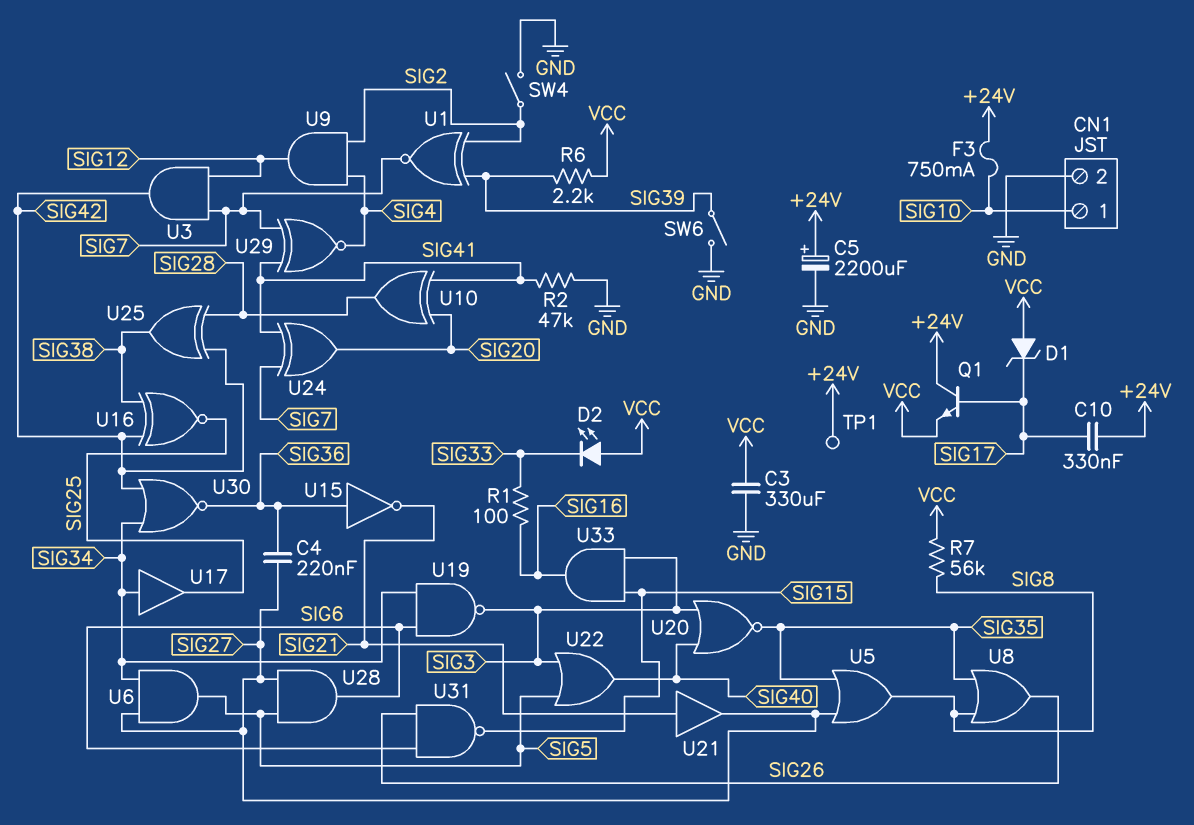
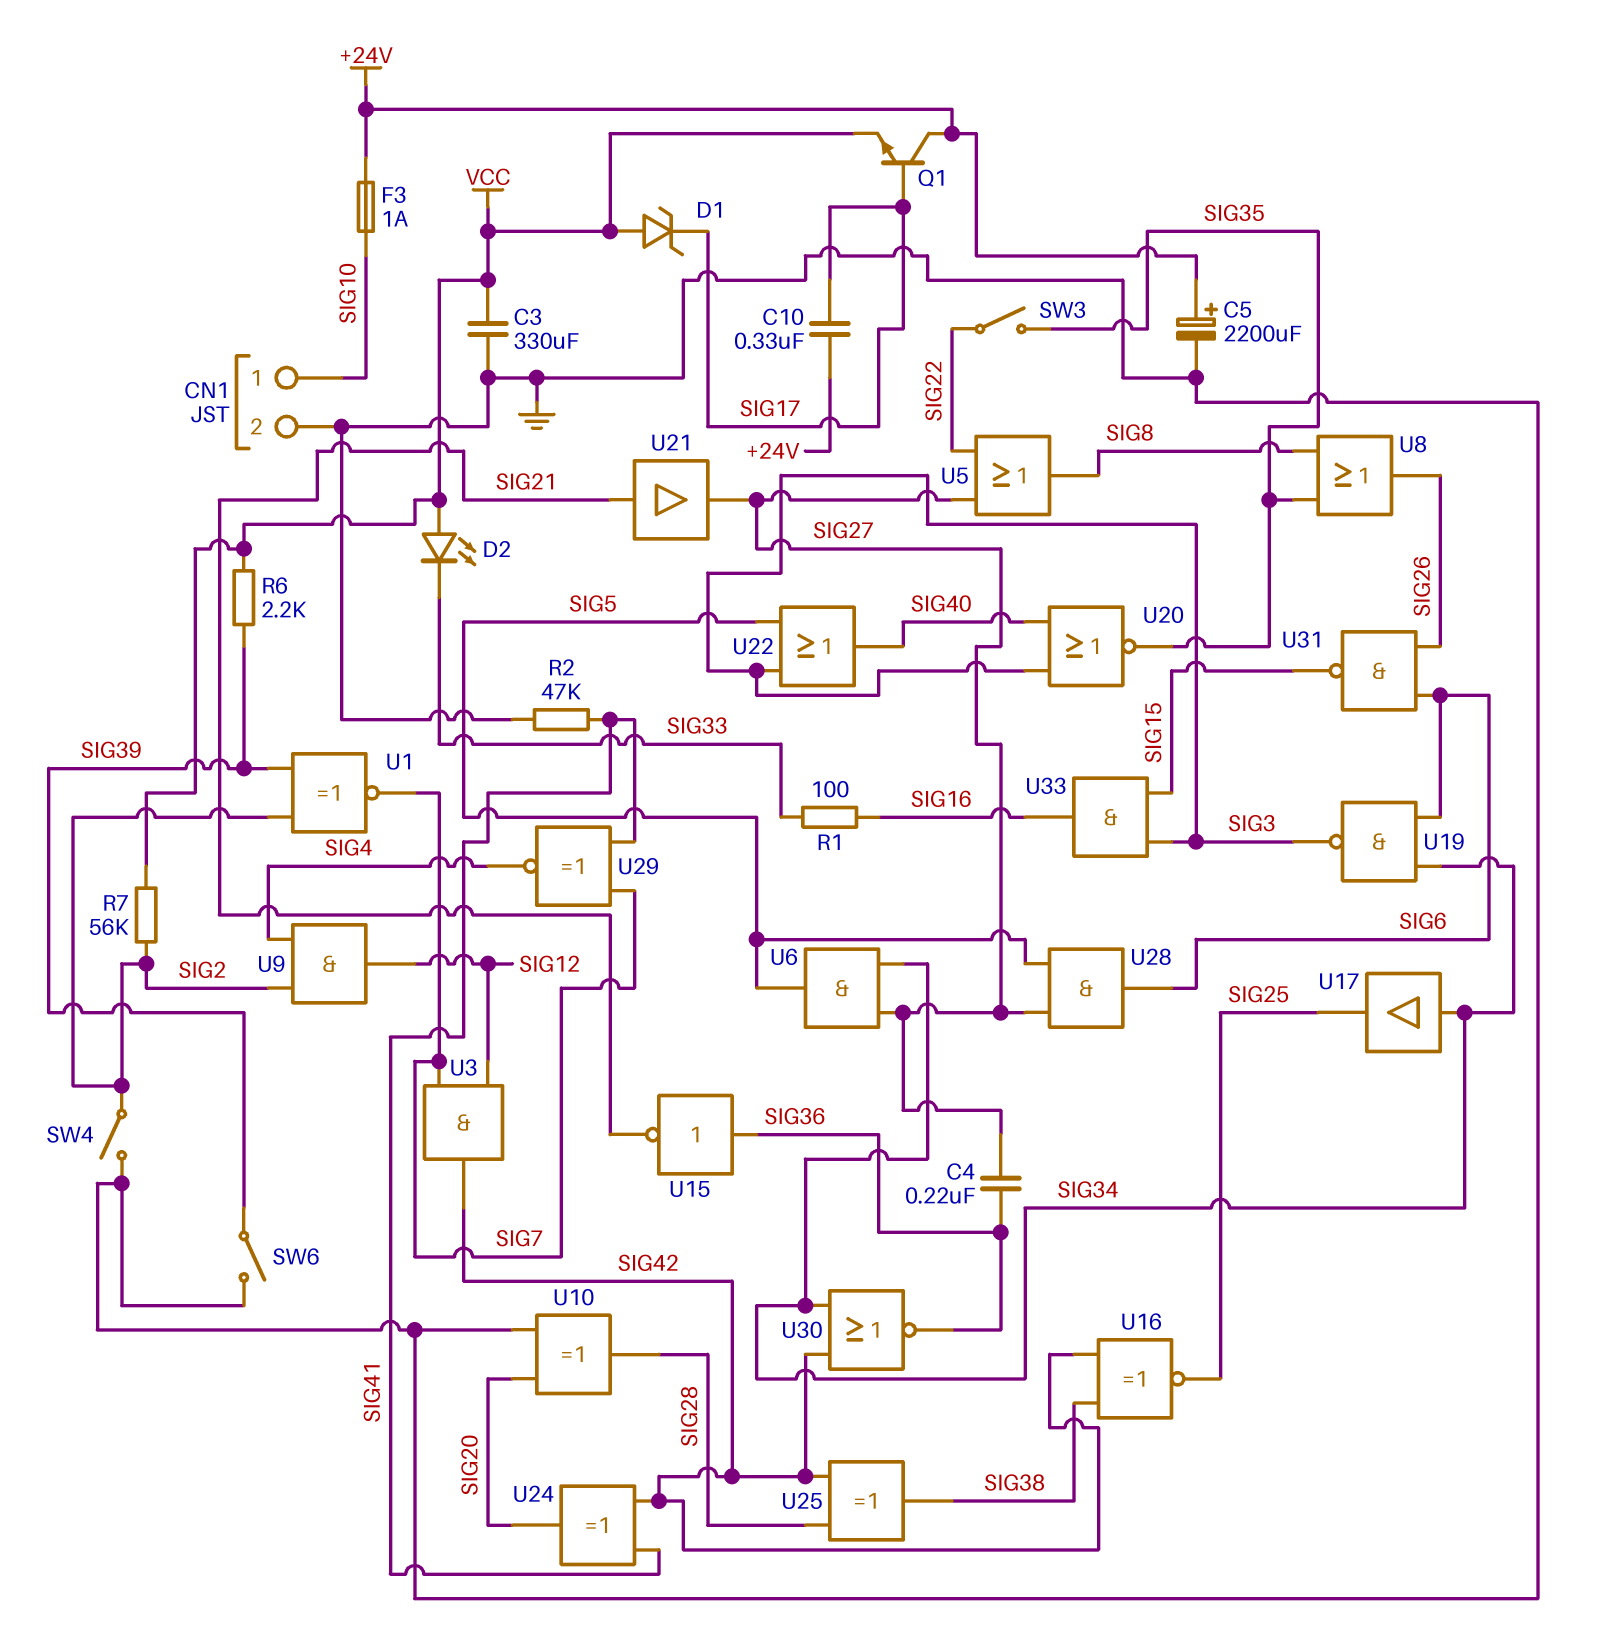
F3: 750mA (+24V, SIG10) -> 1A (+24V, SIG10)
R7: 56k (SIG8, VCC) -> 56k (SIG2, VCC)
SW3: none -> switch (SIG22, SIG35)
TP1: test point (+24V) -> none
U5: OR (in SIG27, in SIG35, out SIG8) -> OR (in SIG22, in SIG27, out SIG8)
U10: XOR (in SIG20, in SIG41, out SIG28) -> XOR (in GND, in SIG20, out SIG28)
U24: XOR (in SIG7, in SIG41, out SIG20) -> XOR (in SIG41, in SIG42, out SIG20)

